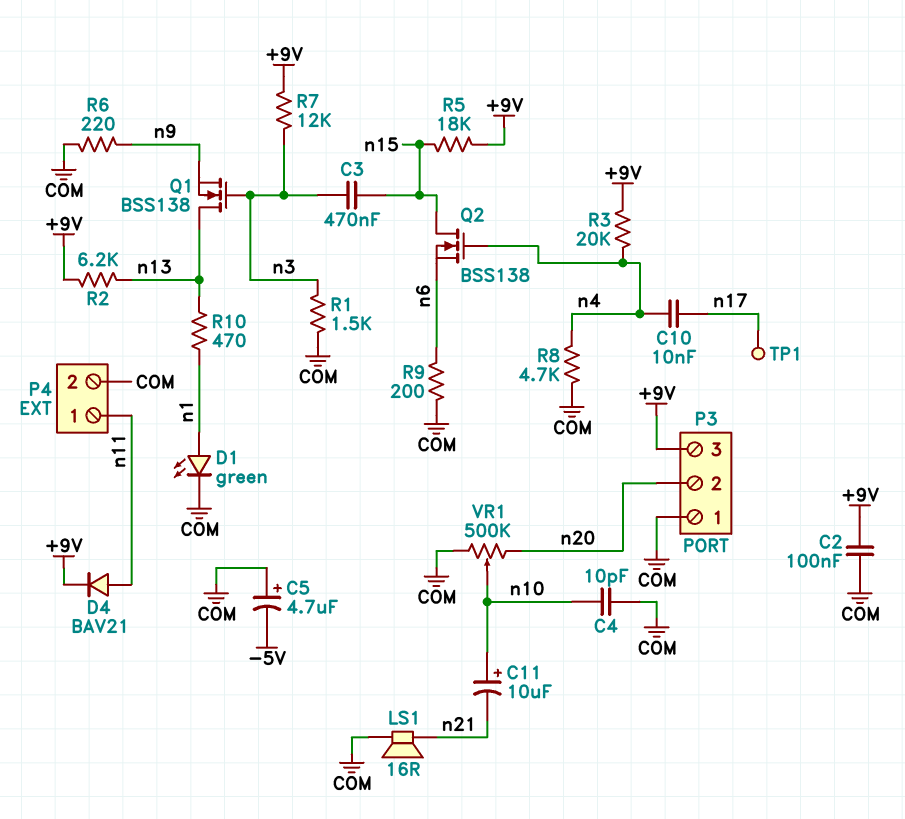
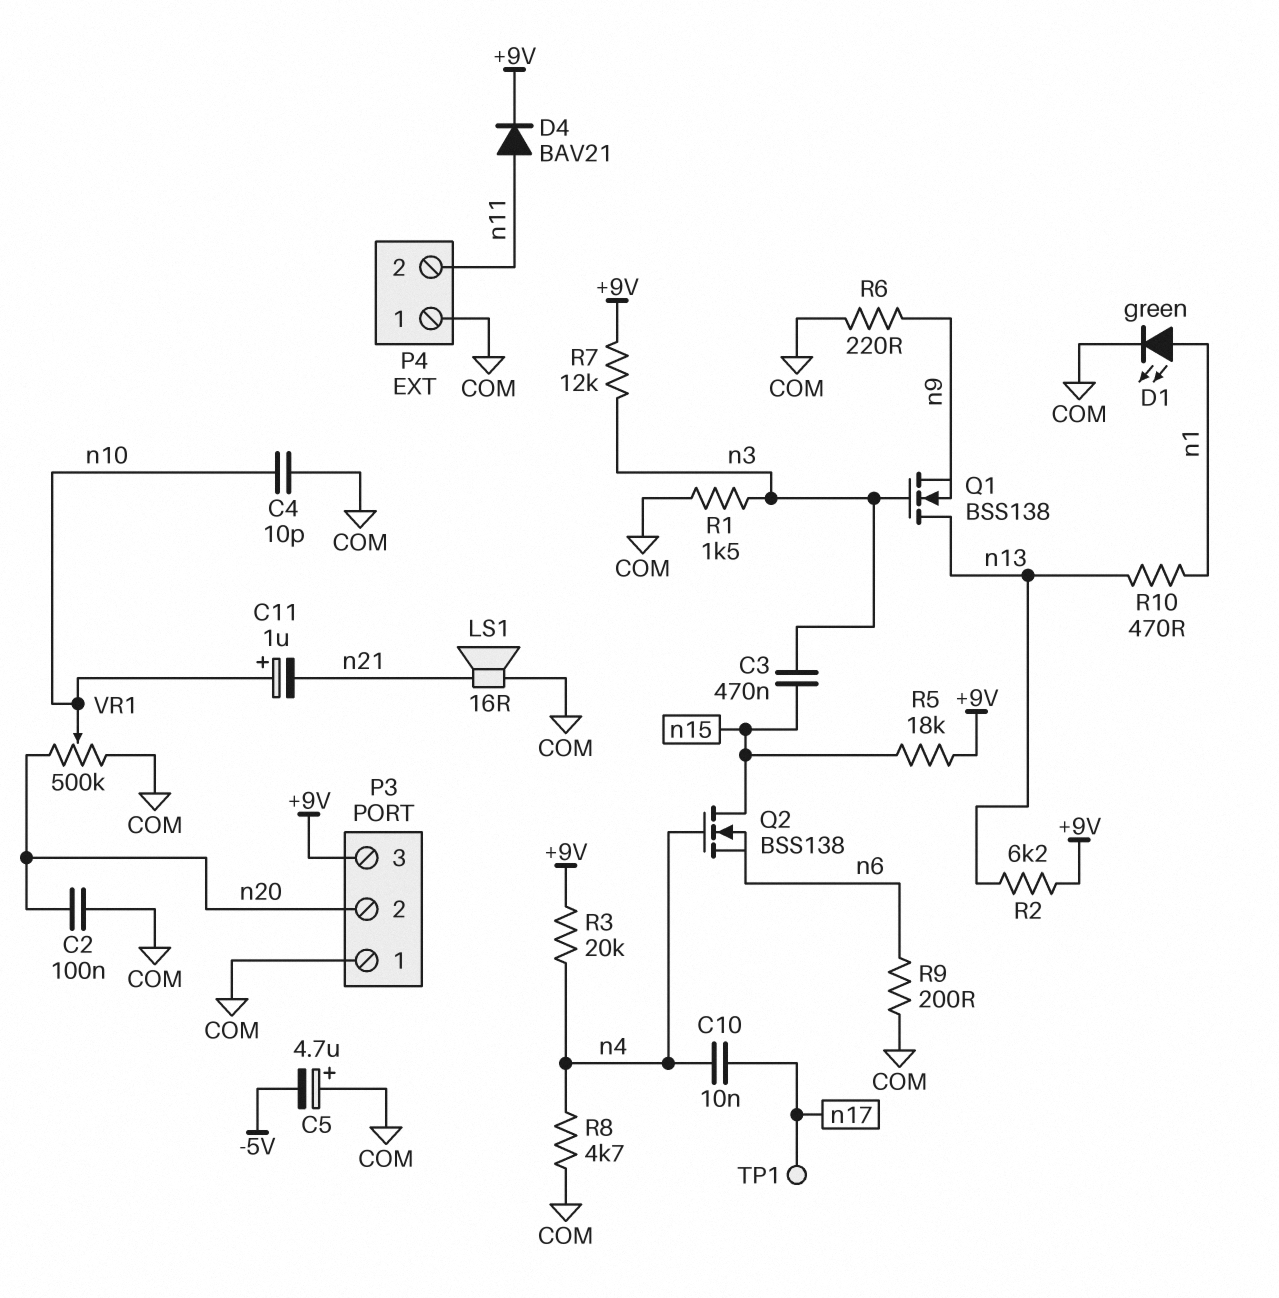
C2: 100nF (+9V, COM) -> 100nF (COM, n20)
C11: 10uF (plus n10, minus n21) -> 1uF (plus n10, minus n21)
P4 pin 1: n11 -> COM
P4 pin 2: COM -> n11

